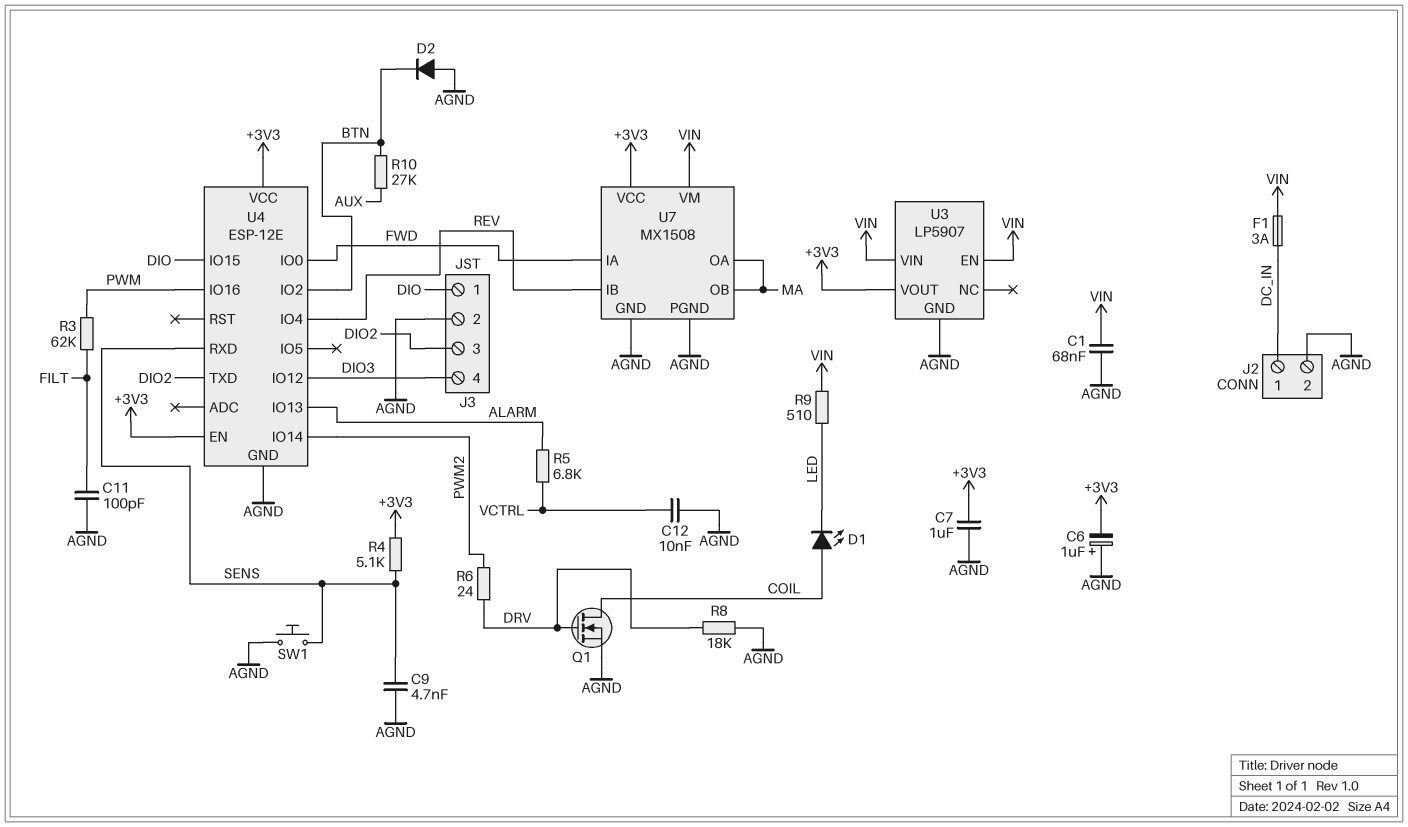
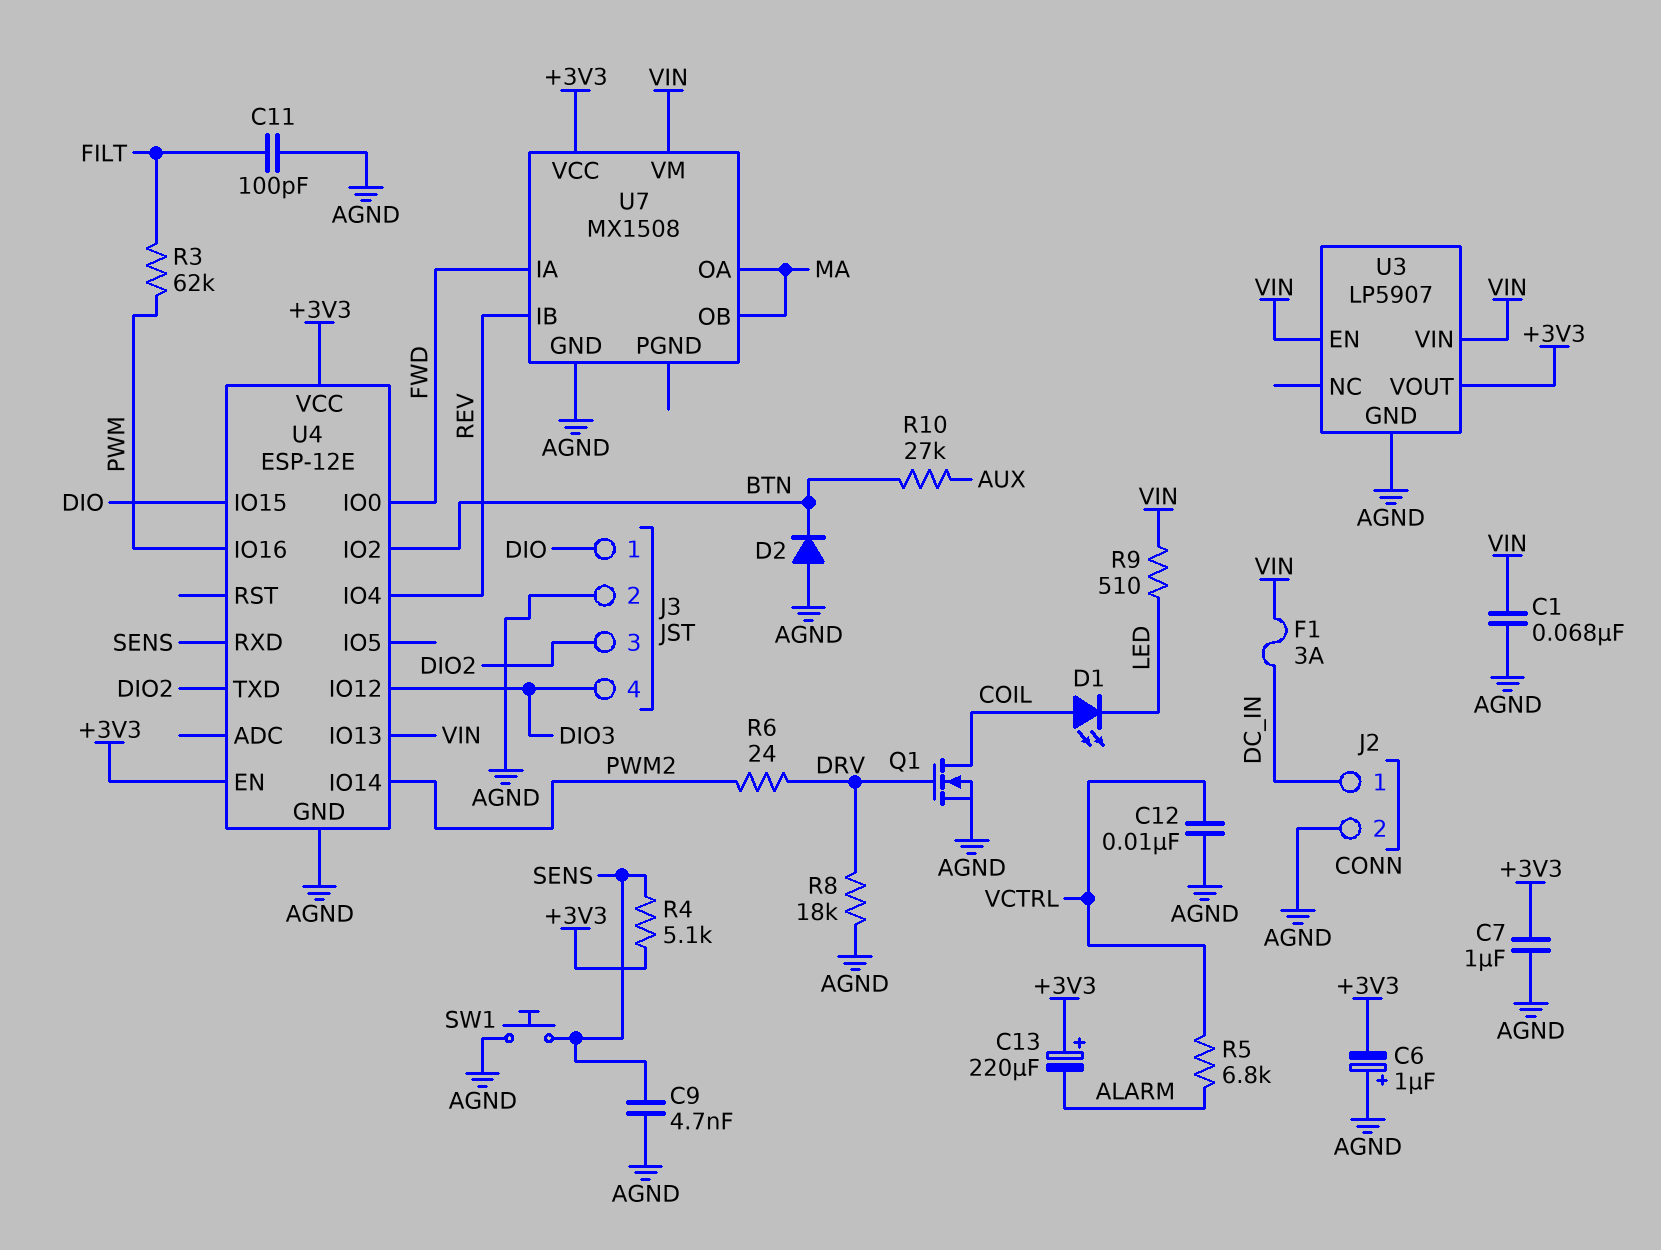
C13: none -> 220uF (plus +3V3, minus ALARM)
U4 pin IO13: ALARM -> VIN
U7 pin PGND: AGND -> none

